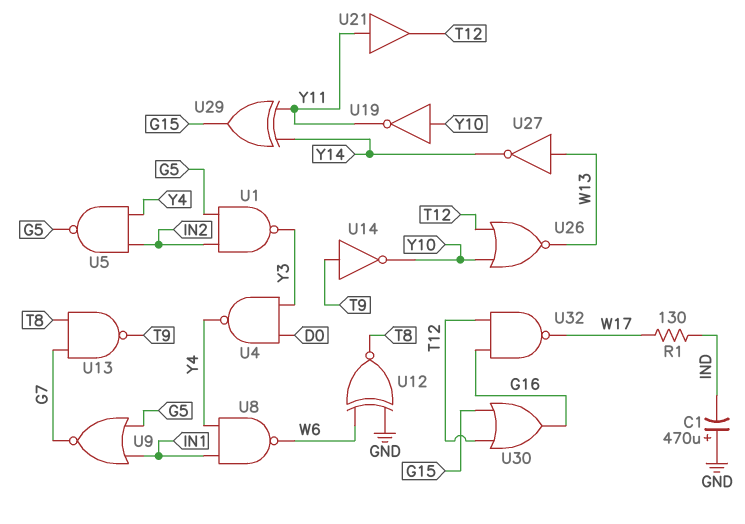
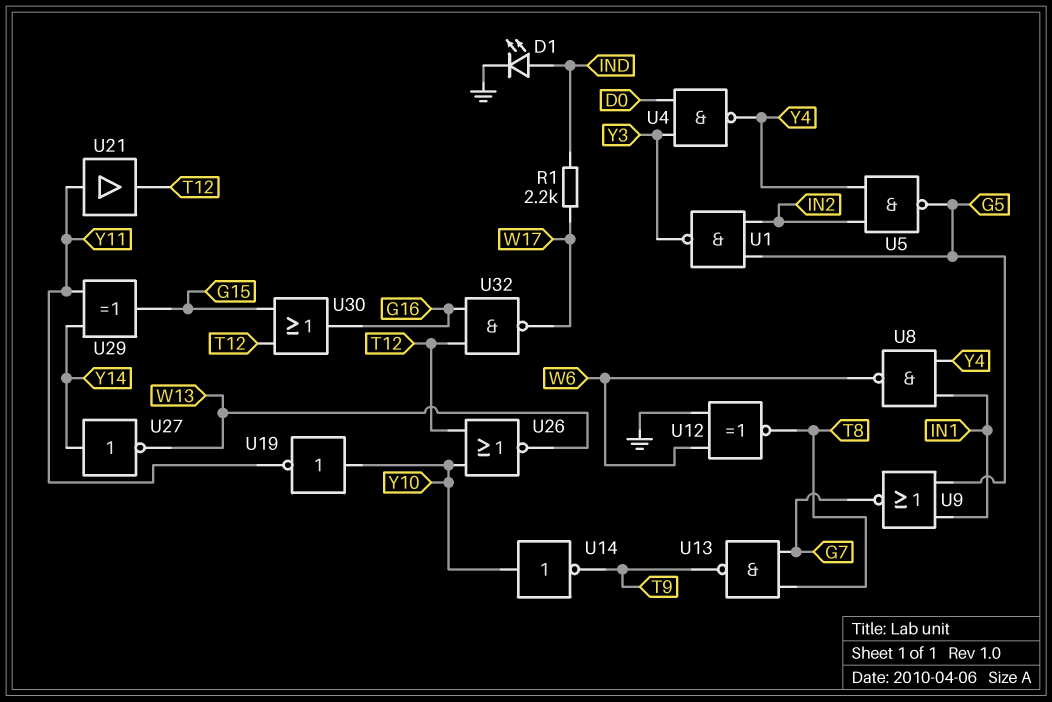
C1: 470uF (plus GND, minus IND) -> none
D1: none -> LED (A IND, K GND)
R1: 130 (IND, W17) -> 2.2k (IND, W17)
U14: NOT (in T9, out Y10) -> NOT (in Y10, out T9)
U27: NOT (in W13, out Y14) -> NOT (in Y14, out W13)

